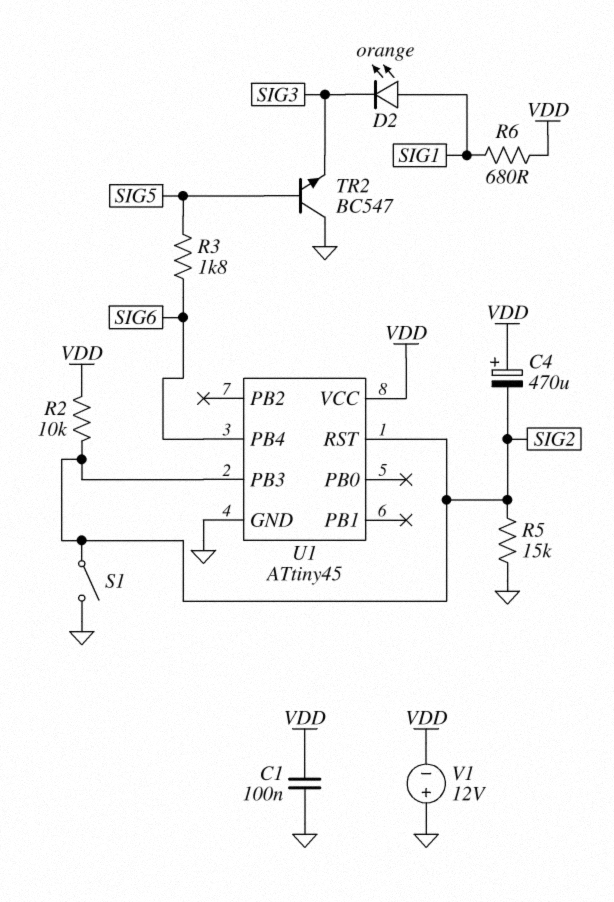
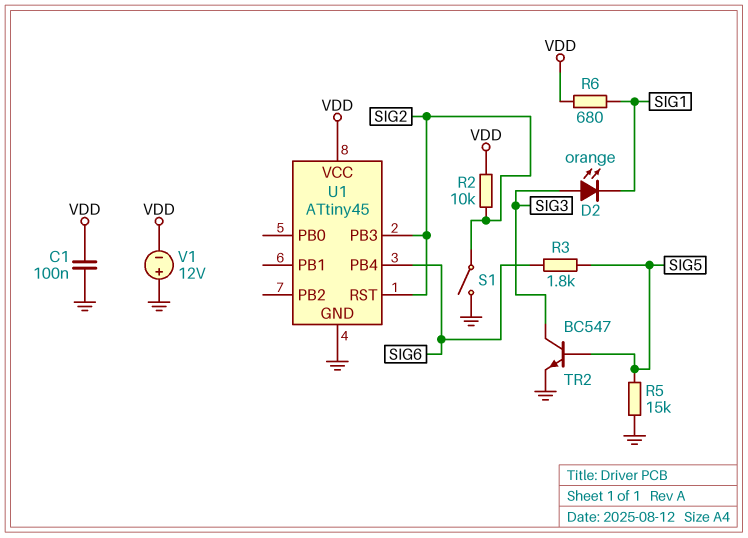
C4: 470uF (plus VDD, minus SIG2) -> none
D2: LED orange (A SIG1, K SIG3) -> LED orange (A SIG3, K SIG1)
R5: 15k (GND, SIG2) -> 15k (GND, SIG5)
TR2: NPN BC547 (B SIG5, C GND, E SIG3) -> NPN BC547 (B SIG5, C SIG3, E GND)

